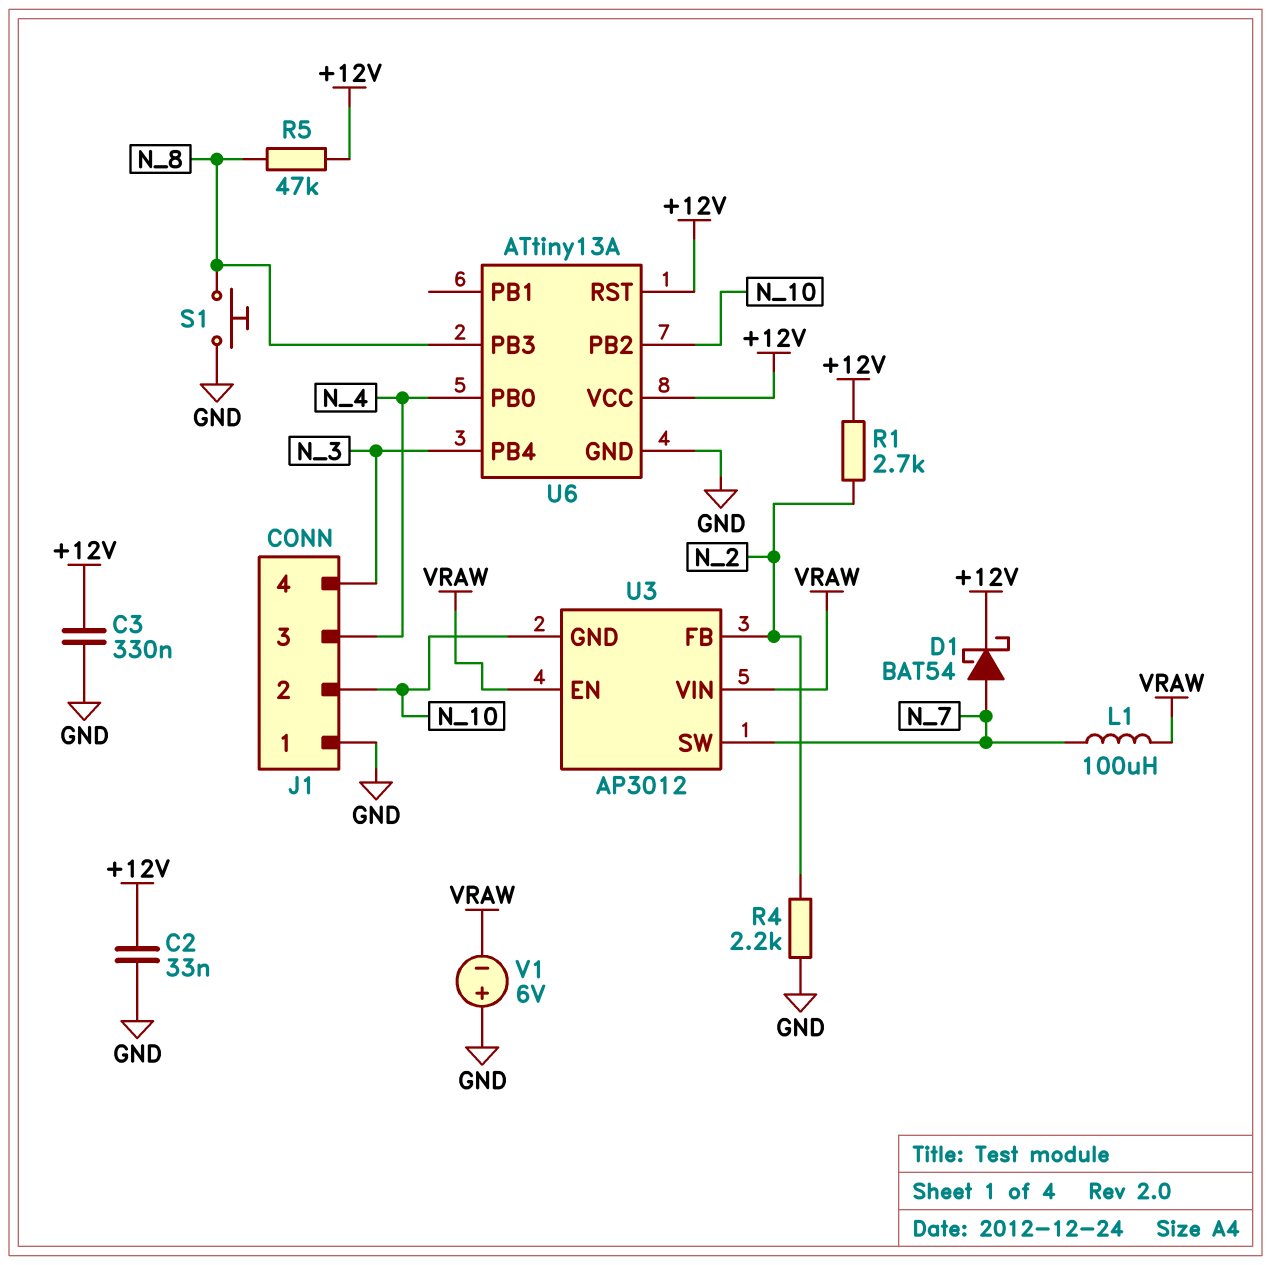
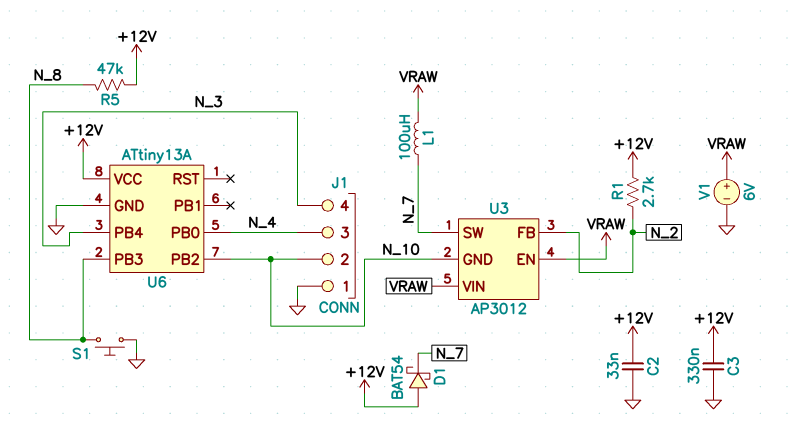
D1: schottky BAT54 (A N_7, K +12V) -> schottky BAT54 (A +12V, K N_7)
R4: 2.2k (GND, N_2) -> none
U6 pin RST: +12V -> none
V1: 6V (plus GND, minus VRAW) -> 6V (plus VRAW, minus GND)

